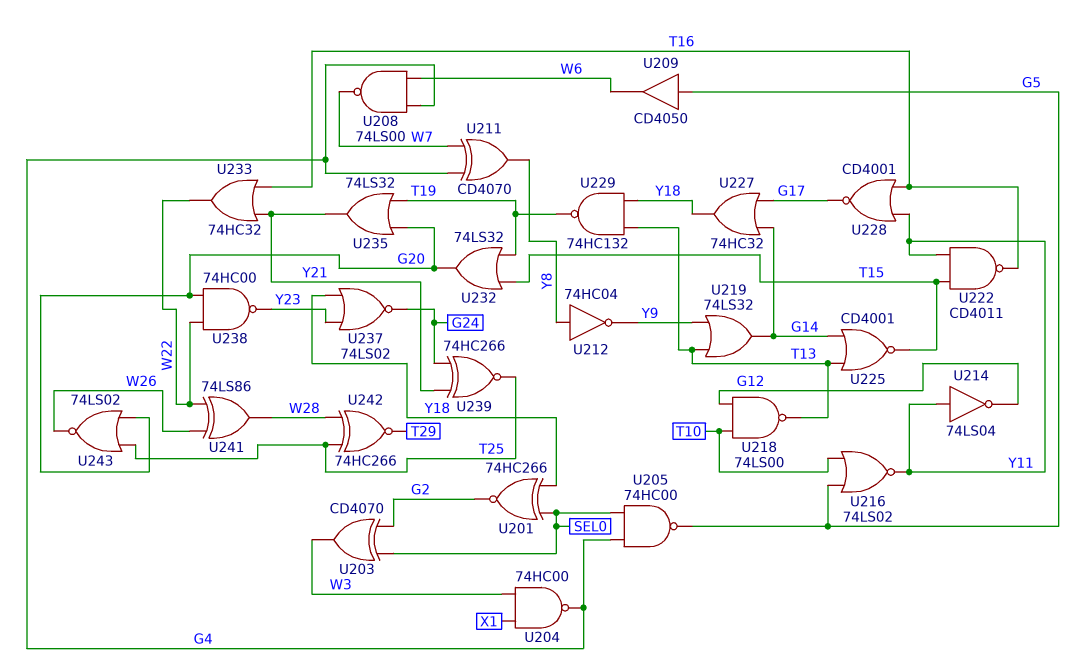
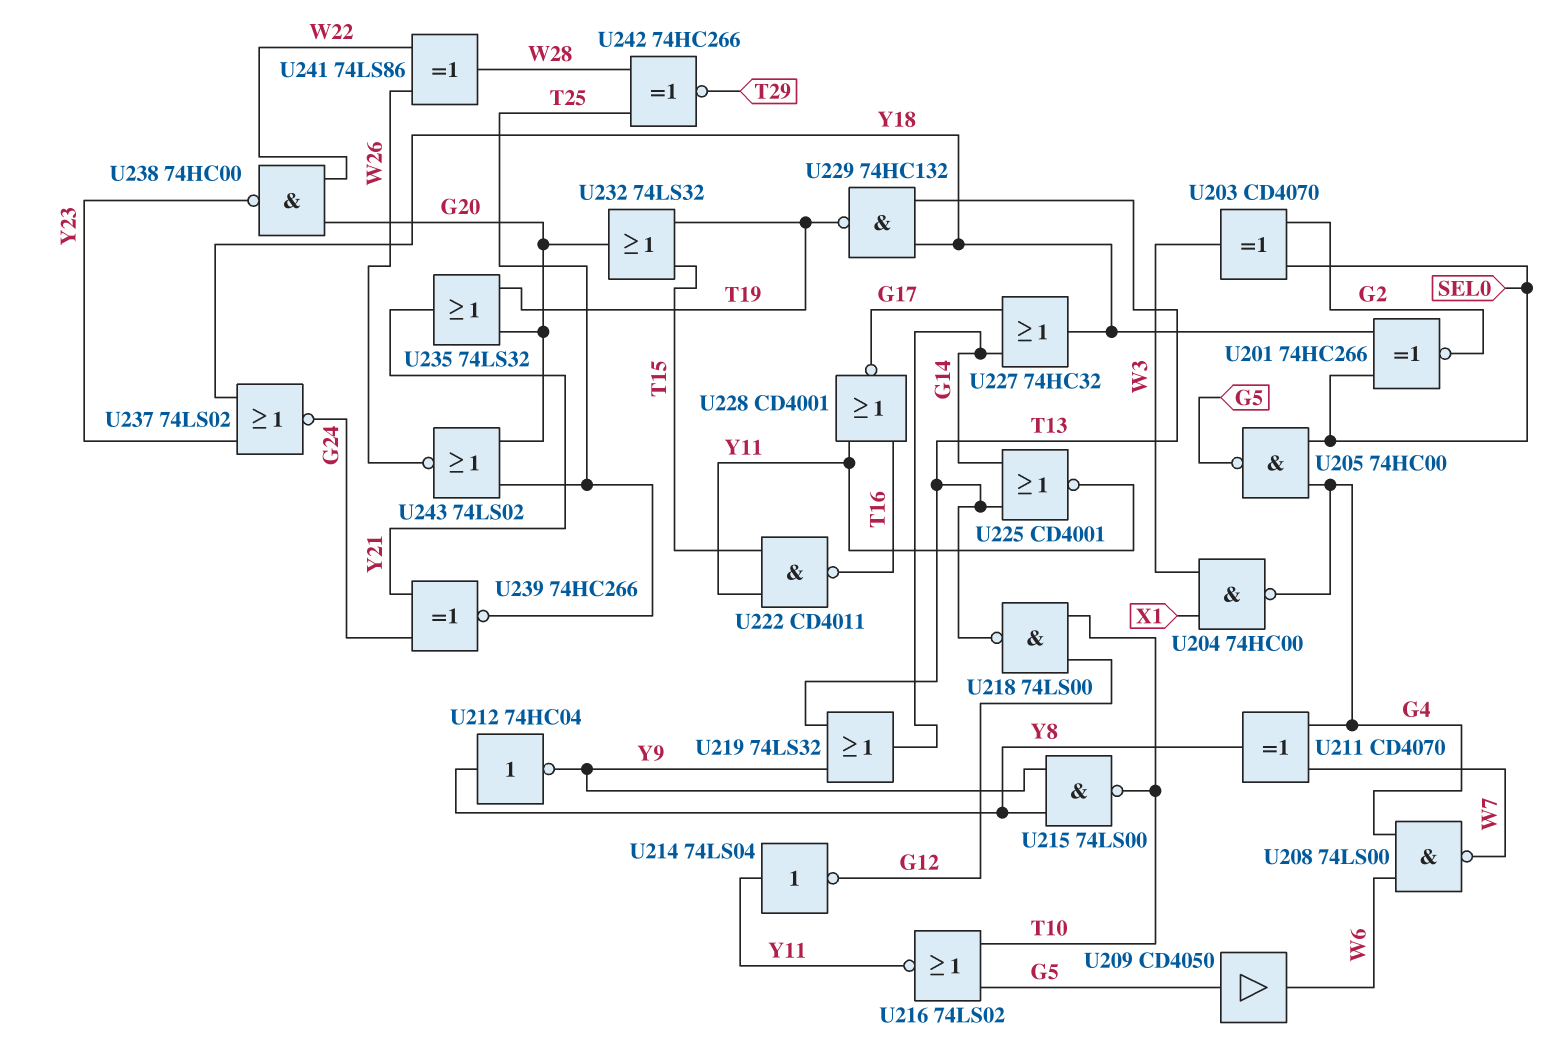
U215: none -> NAND 74LS00 (in Y8, in Y9, out T10)
U225: NOR CD4001 (in G14, in T13, out T15) -> NOR CD4001 (in G14, in T13, out Y11)
U233: OR 74HC32 (in T16, in Y21, out W22) -> none

